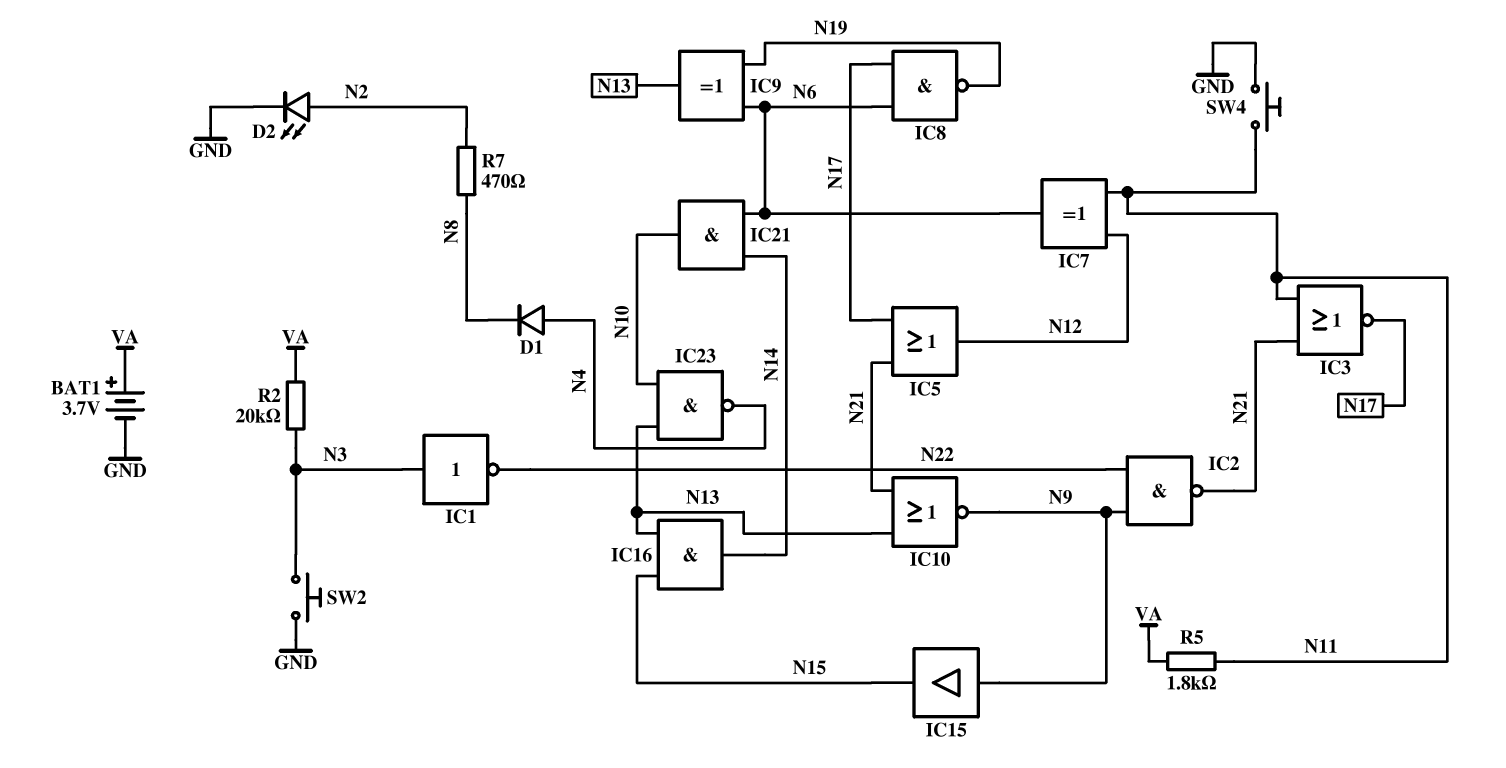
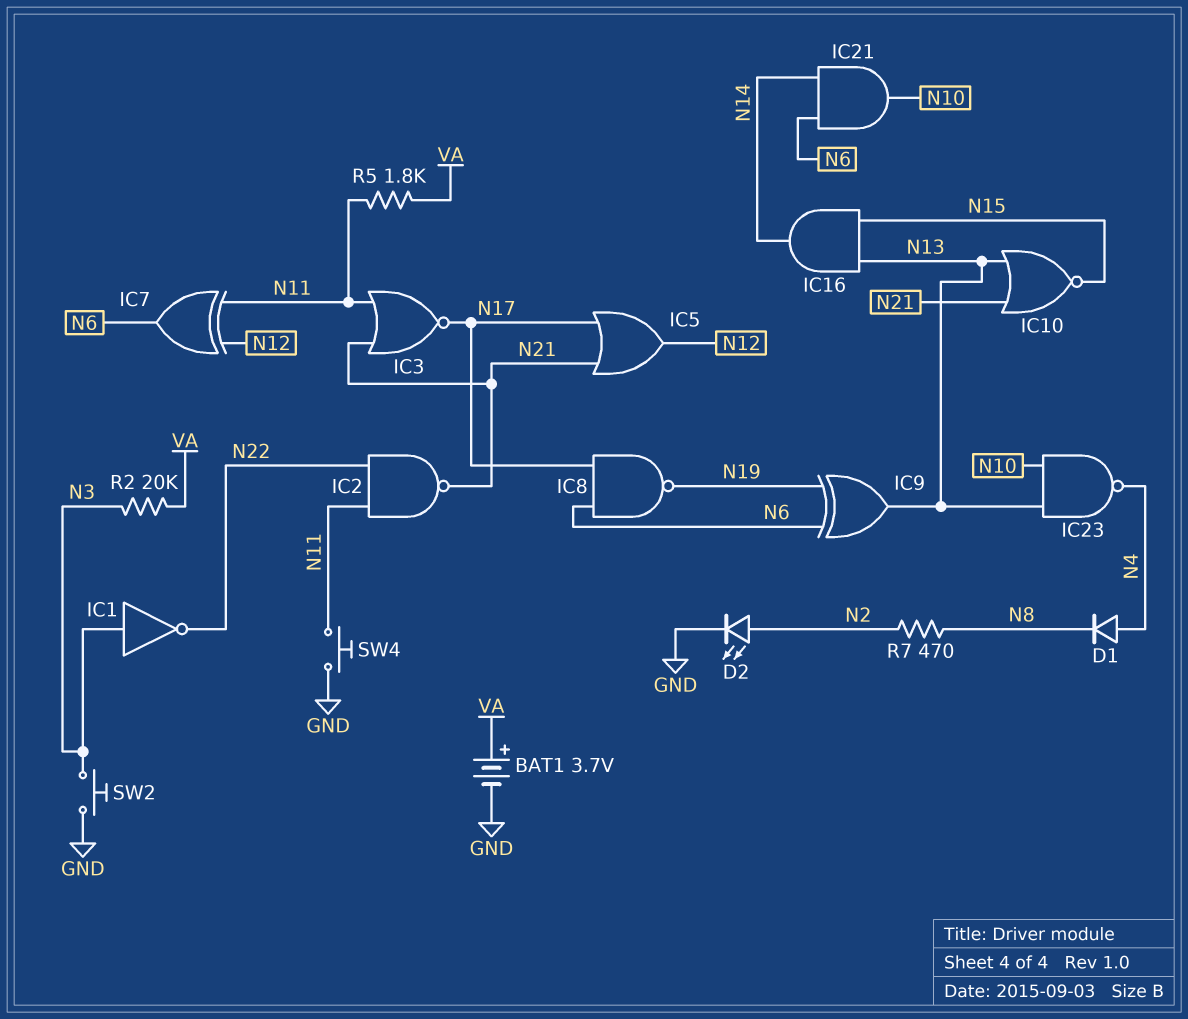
IC2: NAND (in N9, in N22, out N21) -> NAND (in N11, in N22, out N21)
IC10: NOR (in N13, in N21, out N9) -> NOR (in N13, in N21, out N15)
IC15: buffer (in N9, out N15) -> none

